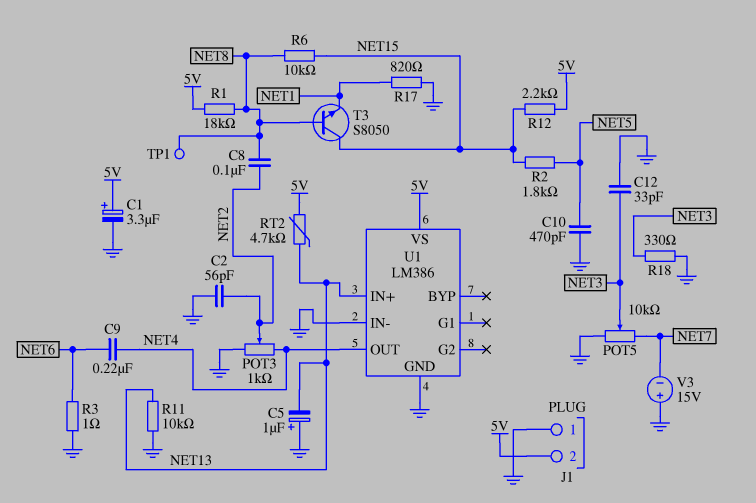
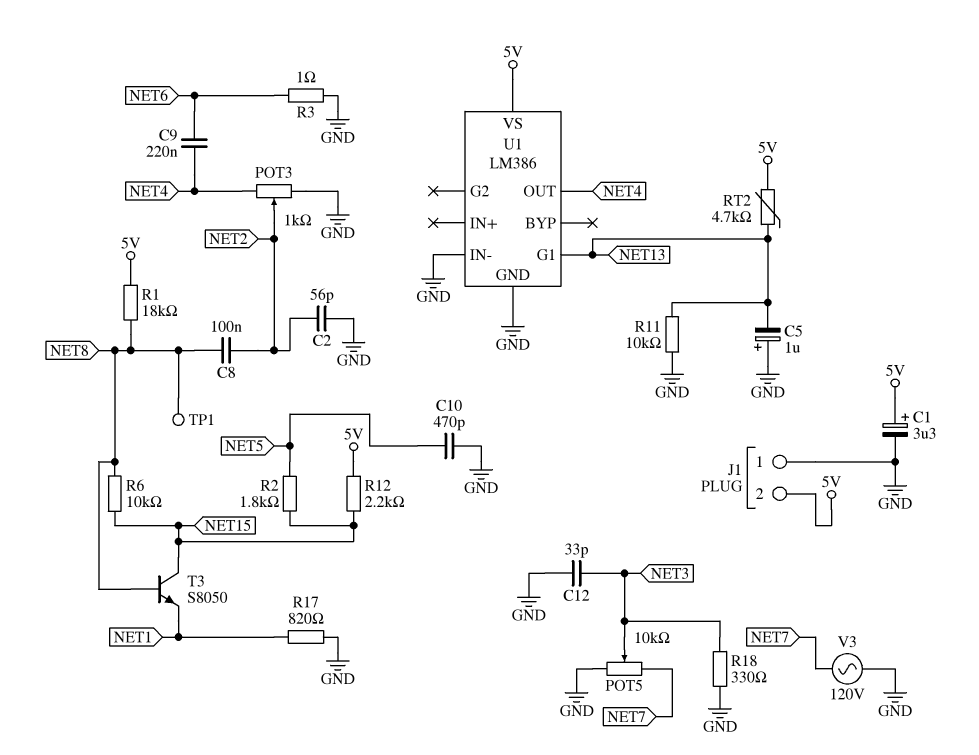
U1 pin G1: none -> NET13
U1 pin IN+: NET13 -> none
V3: 15V (plus GND, minus NET7) -> AC 120V (GND, NET7)

